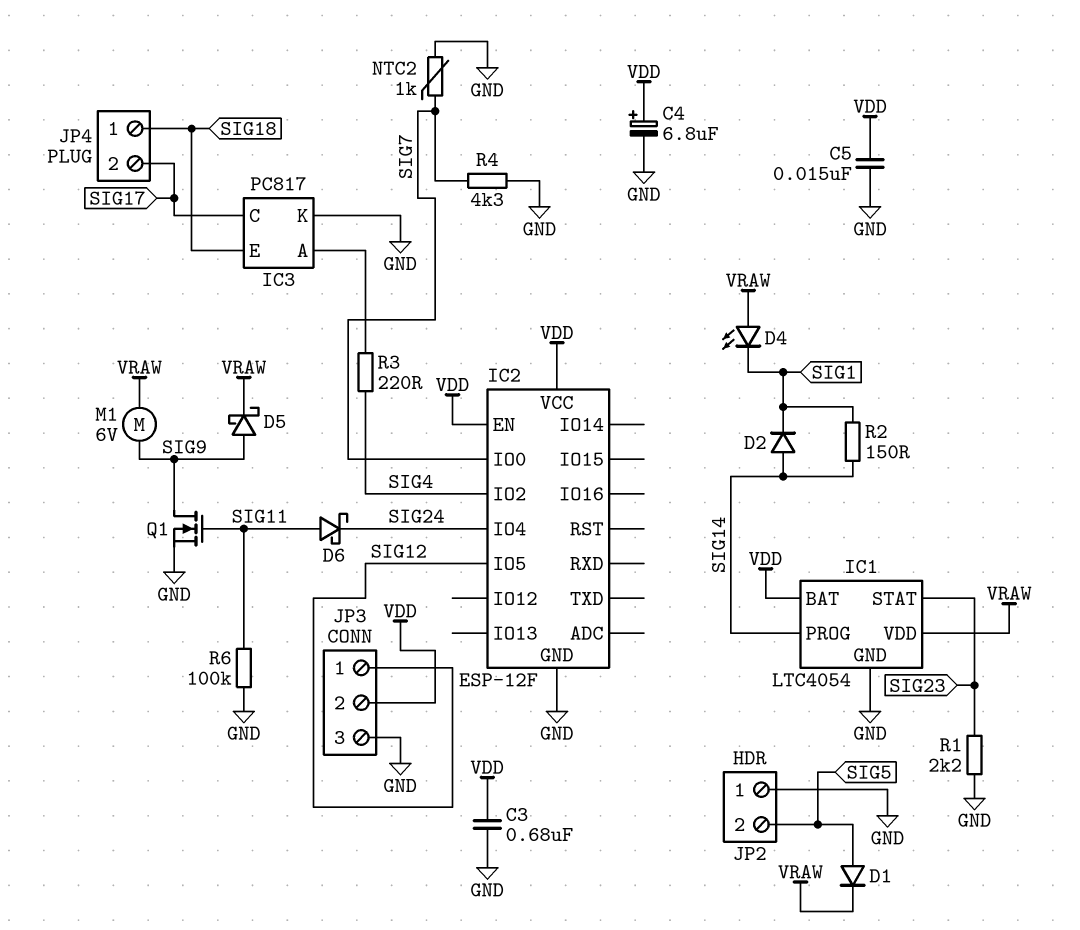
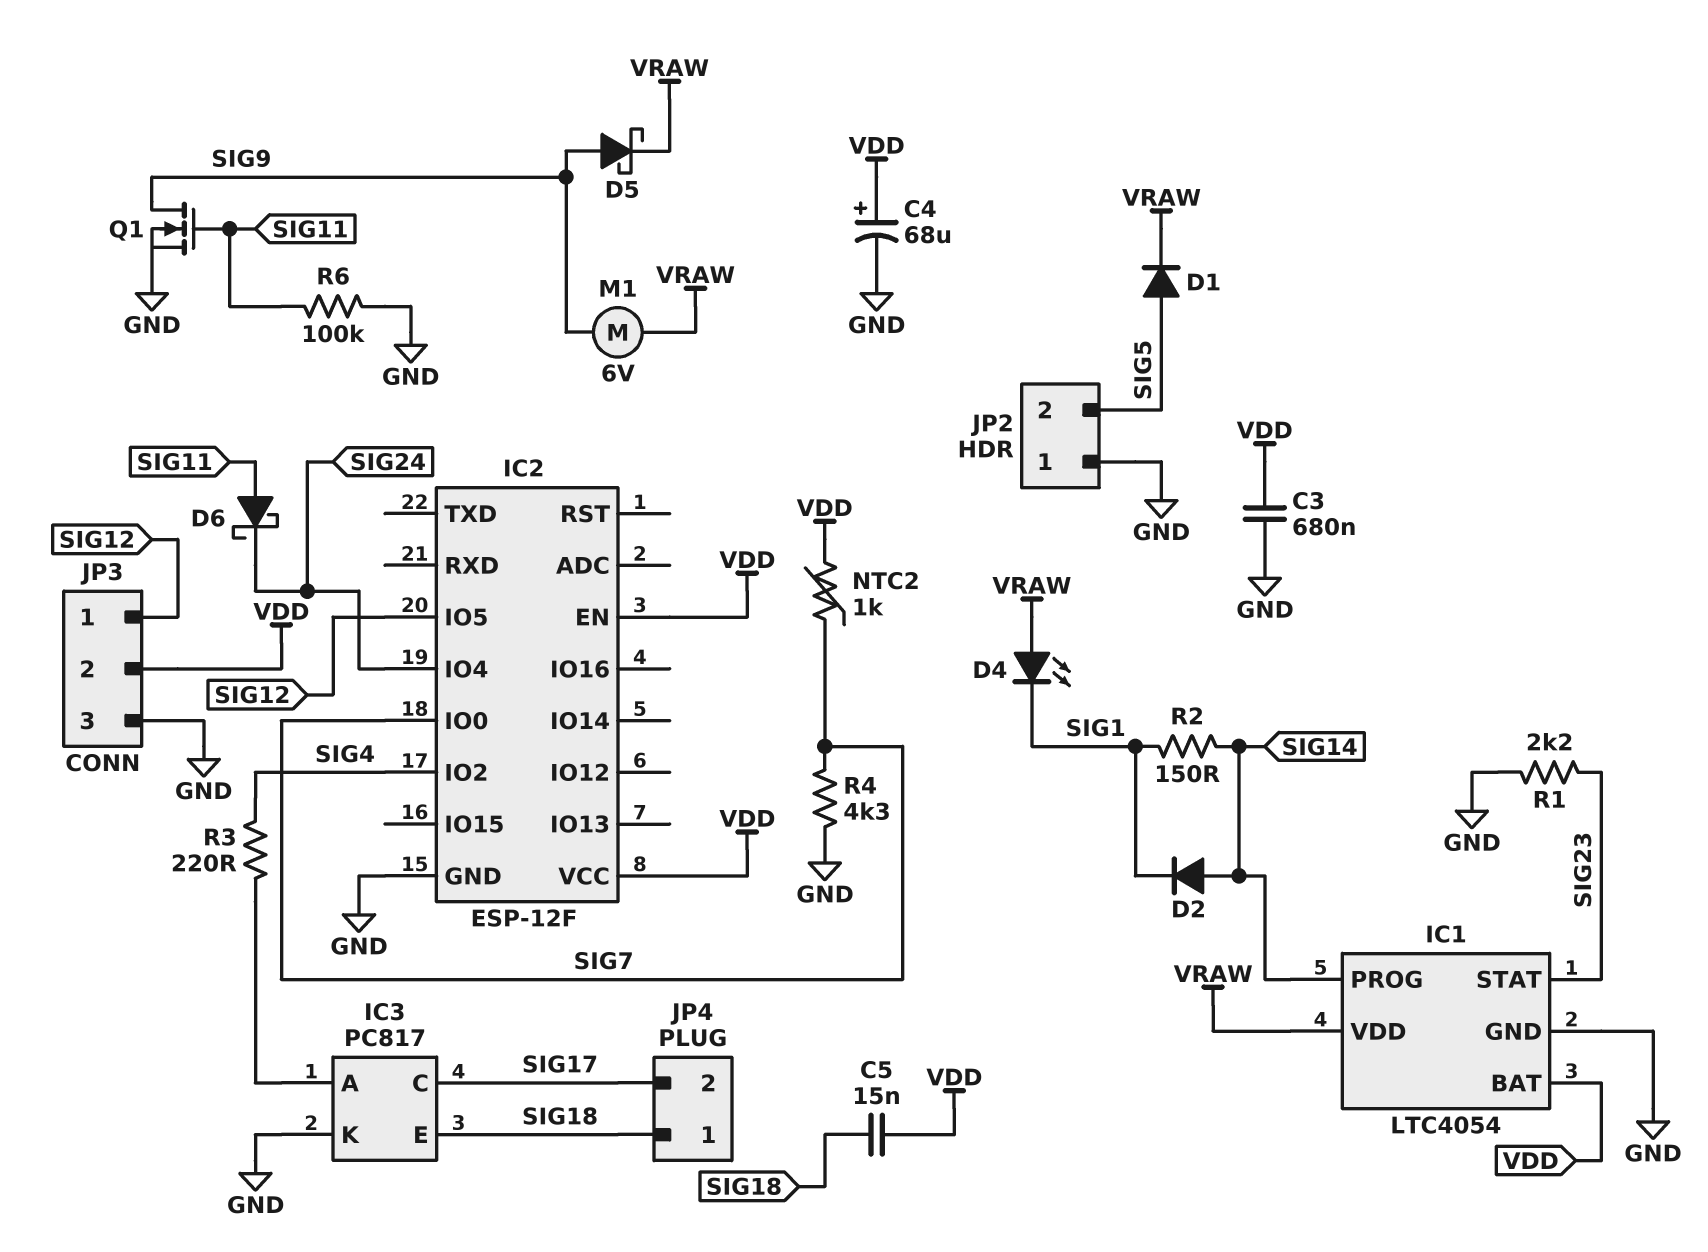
C4: 6.8uF (plus VDD, minus GND) -> 68uF (plus VDD, minus GND)
C5: 15nF (GND, VDD) -> 15nF (SIG18, VDD)
NTC2: 1k (GND, SIG7) -> 1k (SIG7, VDD)

